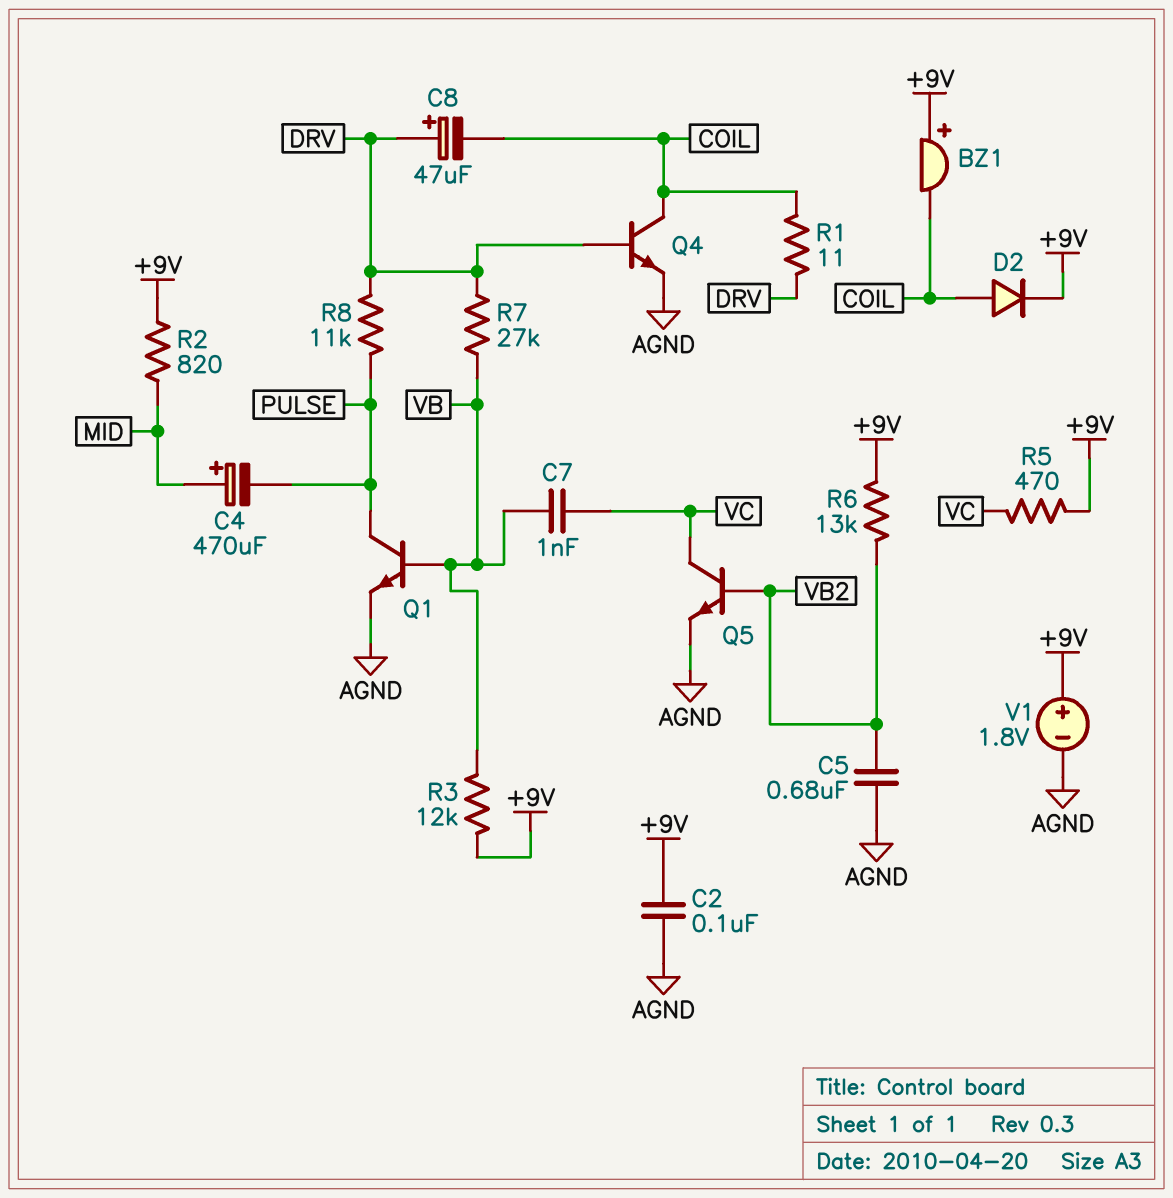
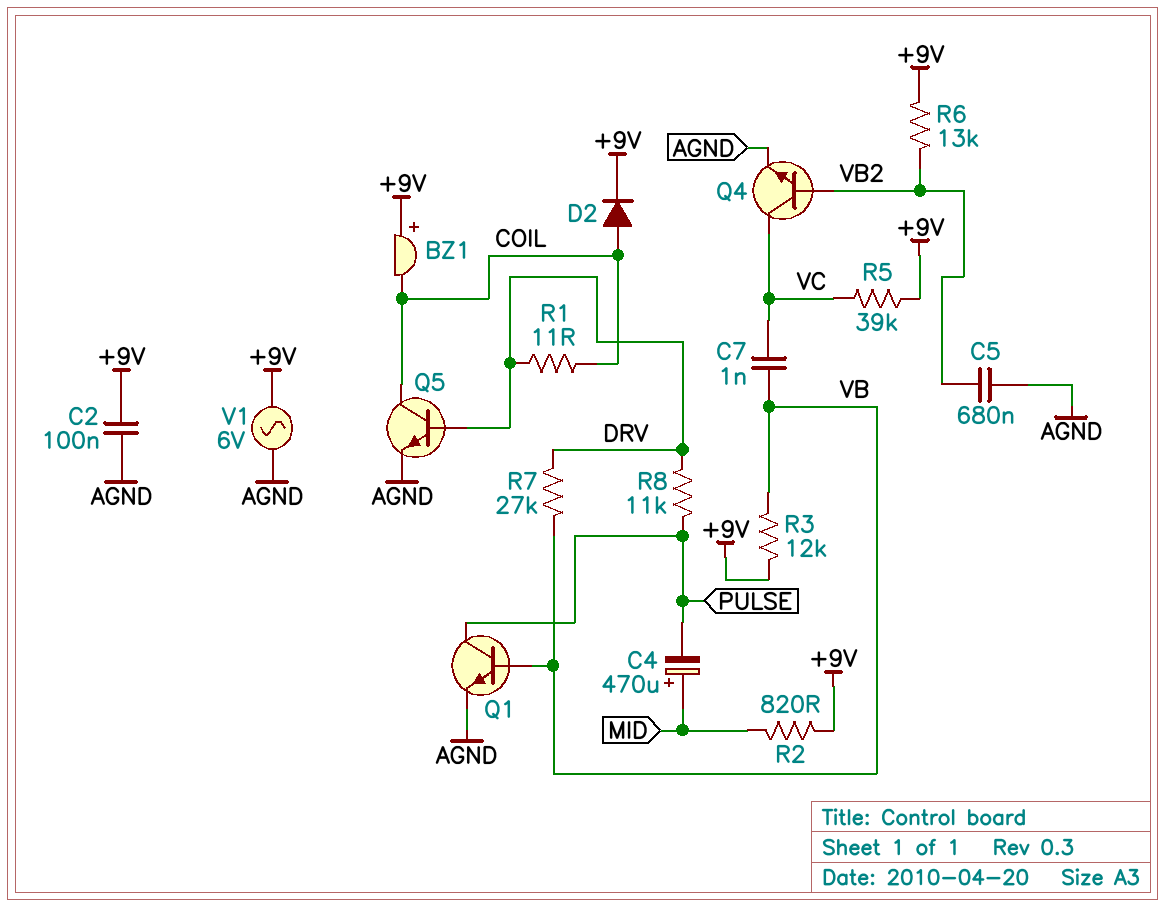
C8: 47uF (plus DRV, minus COIL) -> none
Q4: NPN (B DRV, C COIL, E AGND) -> NPN (B VB2, C VC, E AGND)
Q5: NPN (B VB2, C VC, E AGND) -> NPN (B DRV, C COIL, E AGND)
R5: 470 (+9V, VC) -> 39k (+9V, VC)
V1: 1.8V (plus +9V, minus AGND) -> AC 6V (+9V, AGND)

